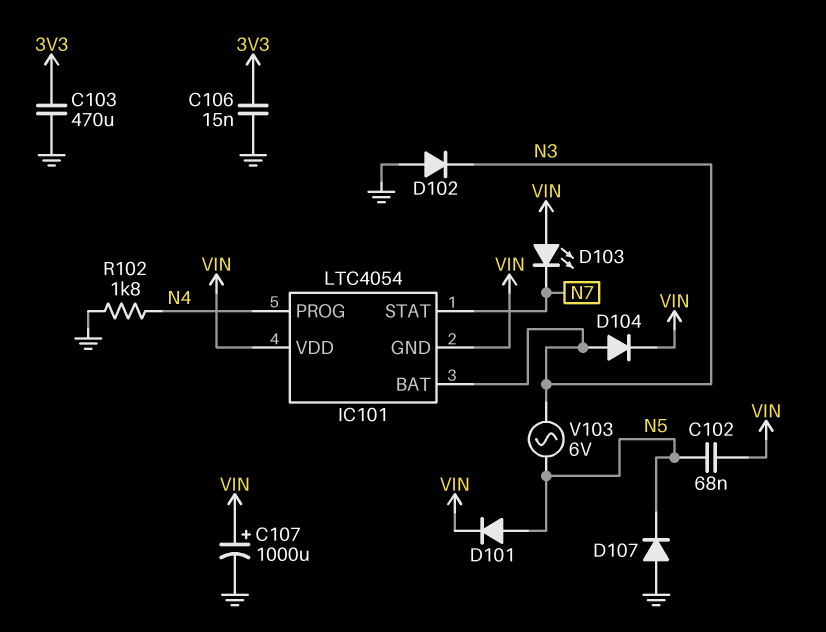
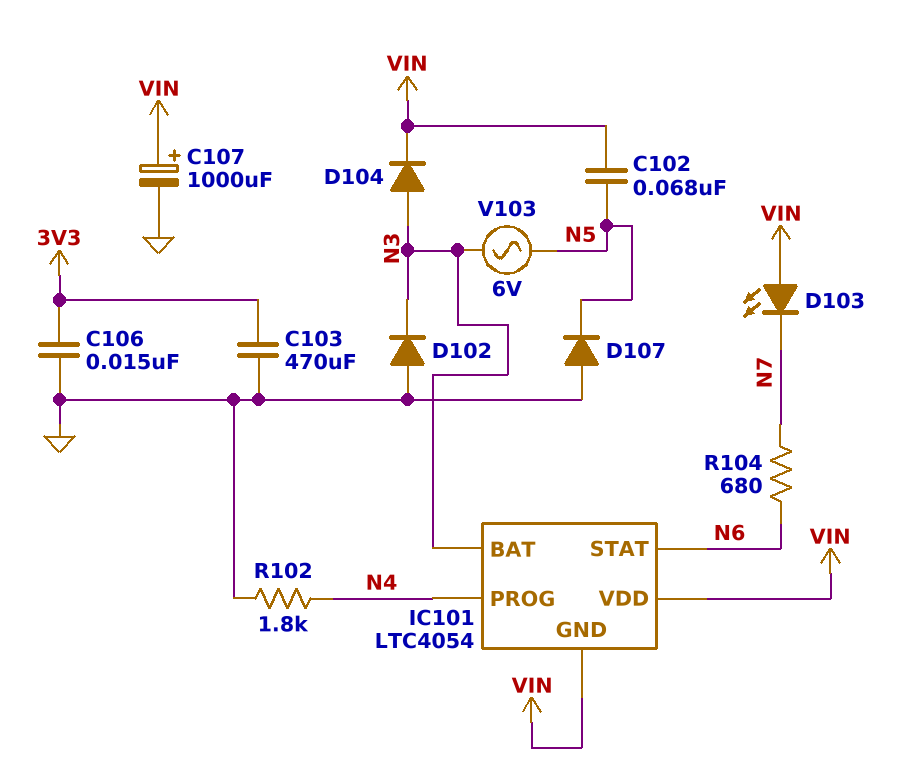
D101: diode (A N5, K VIN) -> none
IC101 pin STAT: N7 -> N6
R104: none -> 680 (N6, N7)

